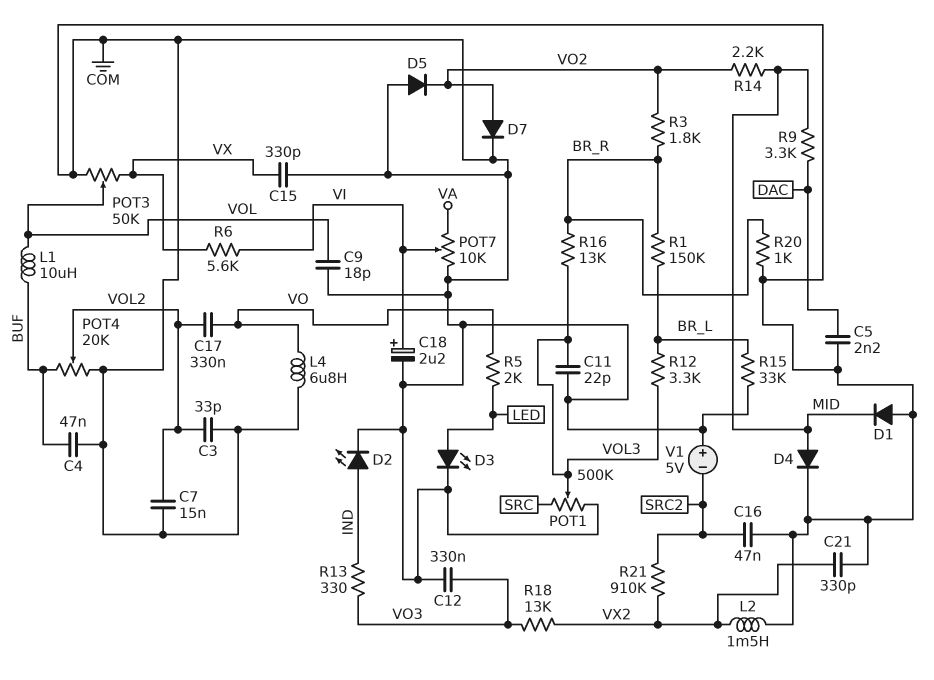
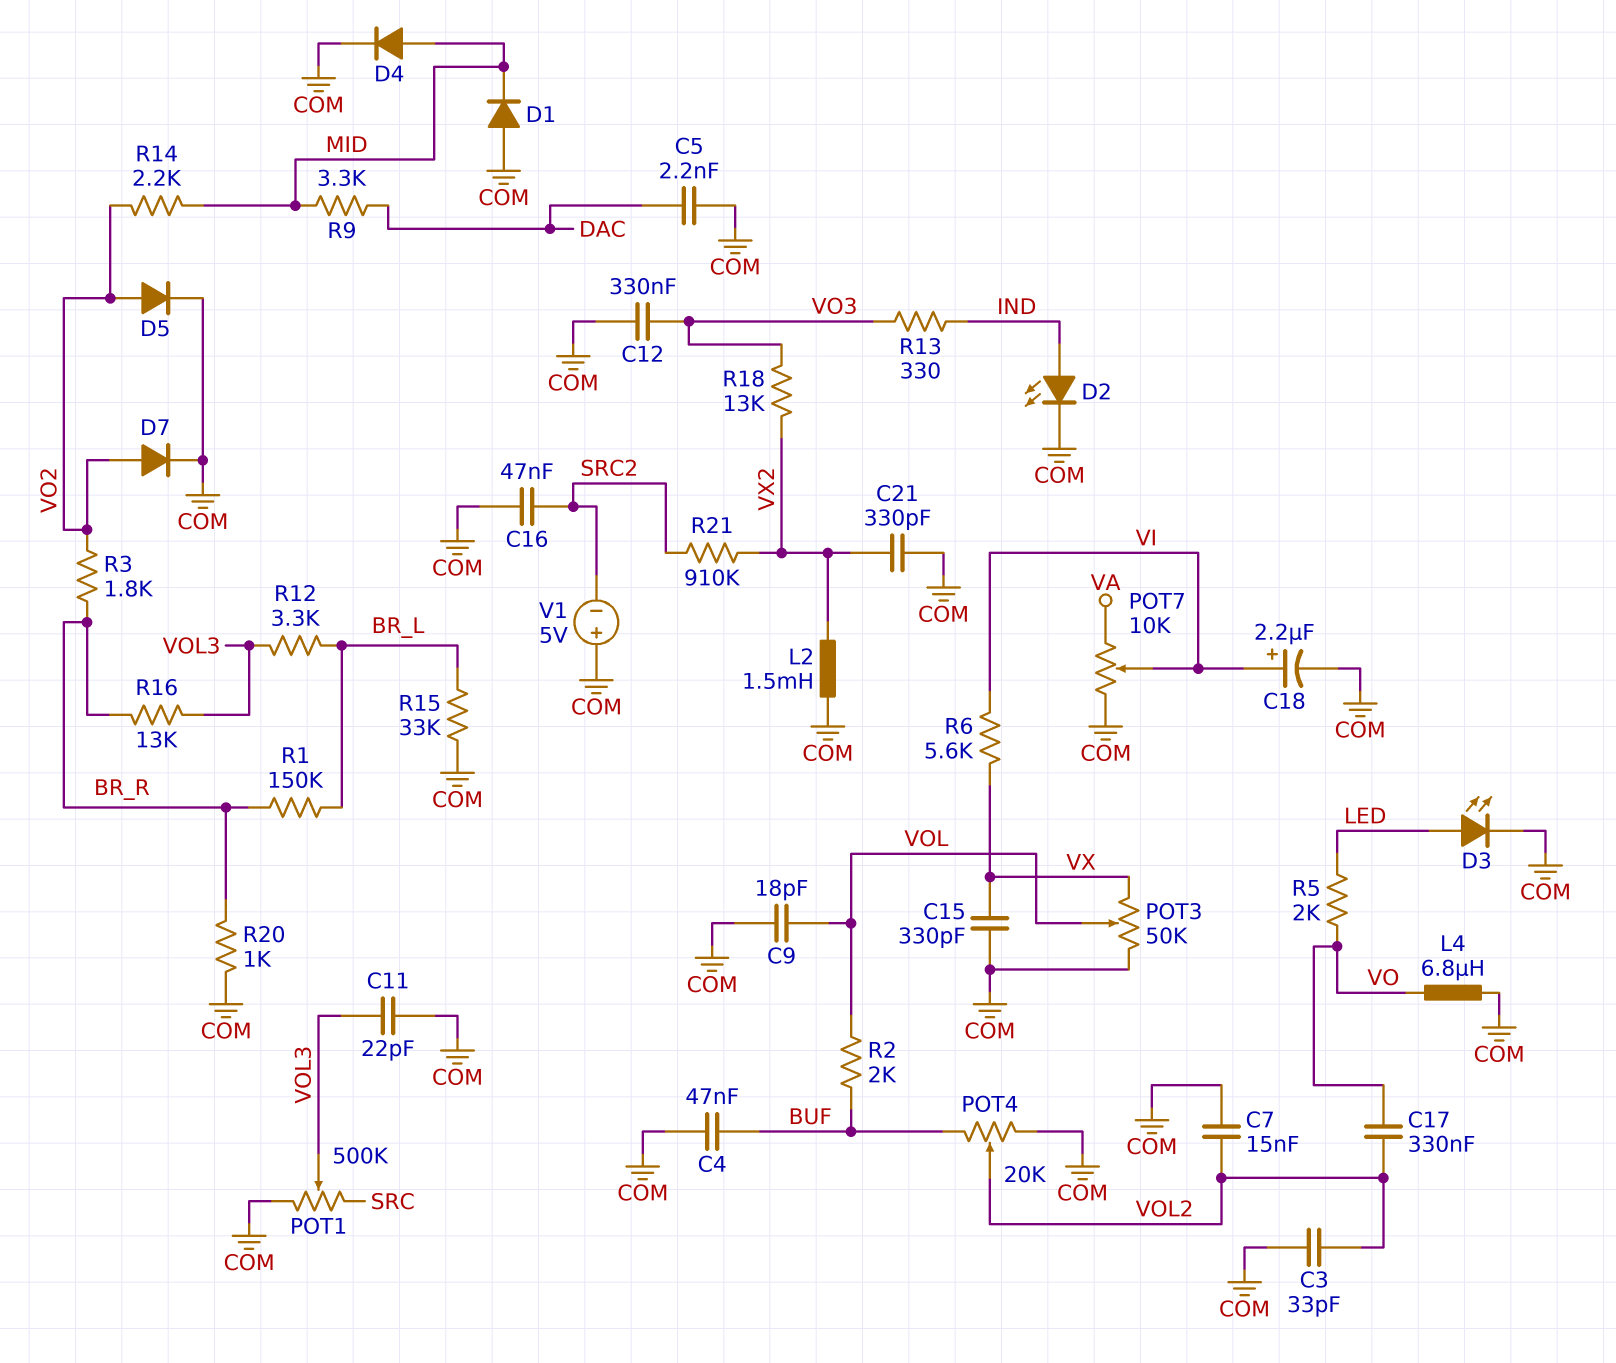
D5: diode (A COM, K VO2) -> diode (A VO2, K COM)
L1: 10uH (BUF, VOL) -> none
R2: none -> 2k (BUF, VOL)

